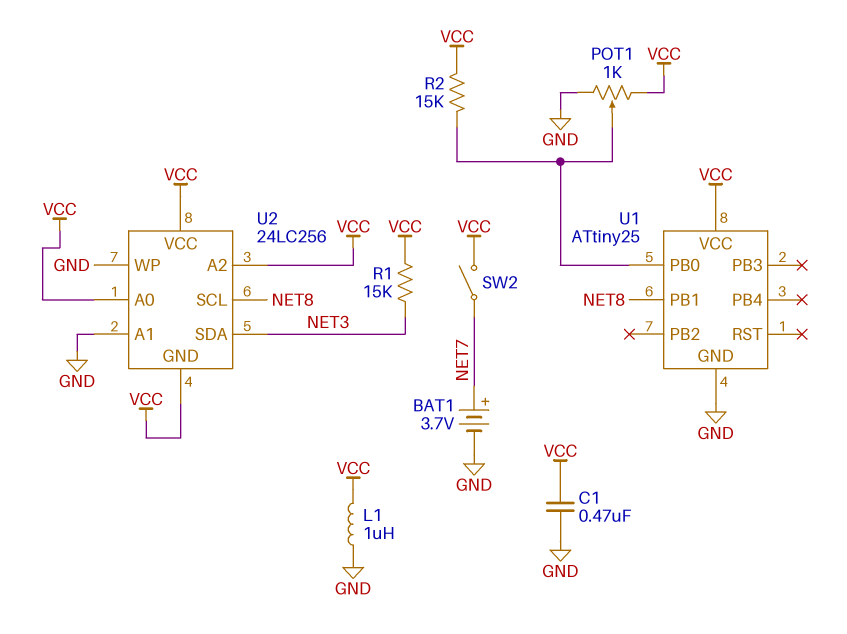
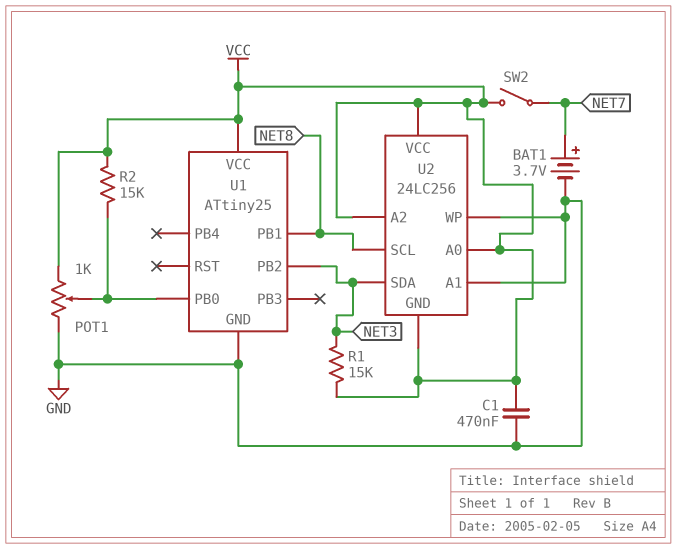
L1: 1uH (GND, VCC) -> none
U1 pin PB2: none -> NET3

